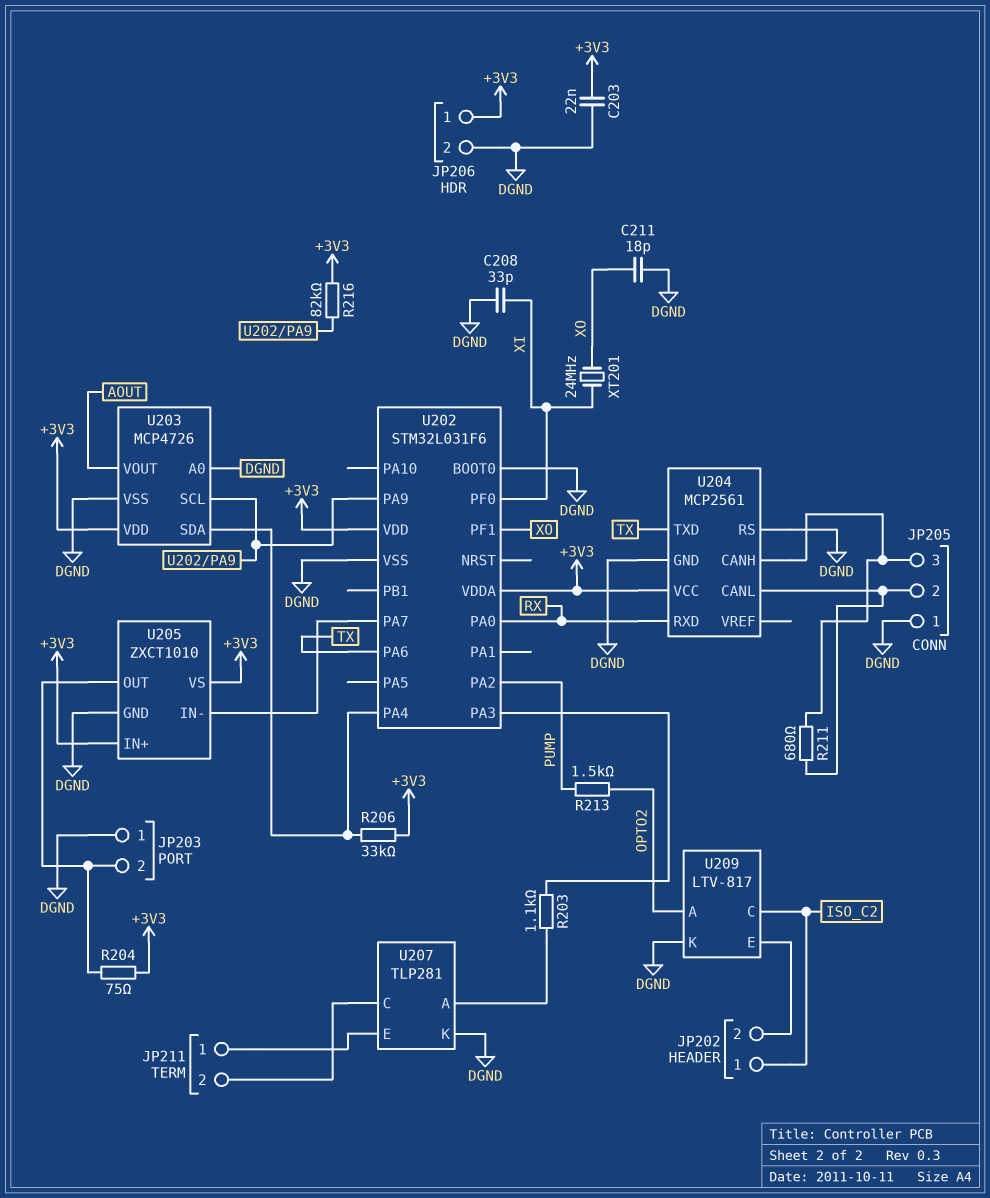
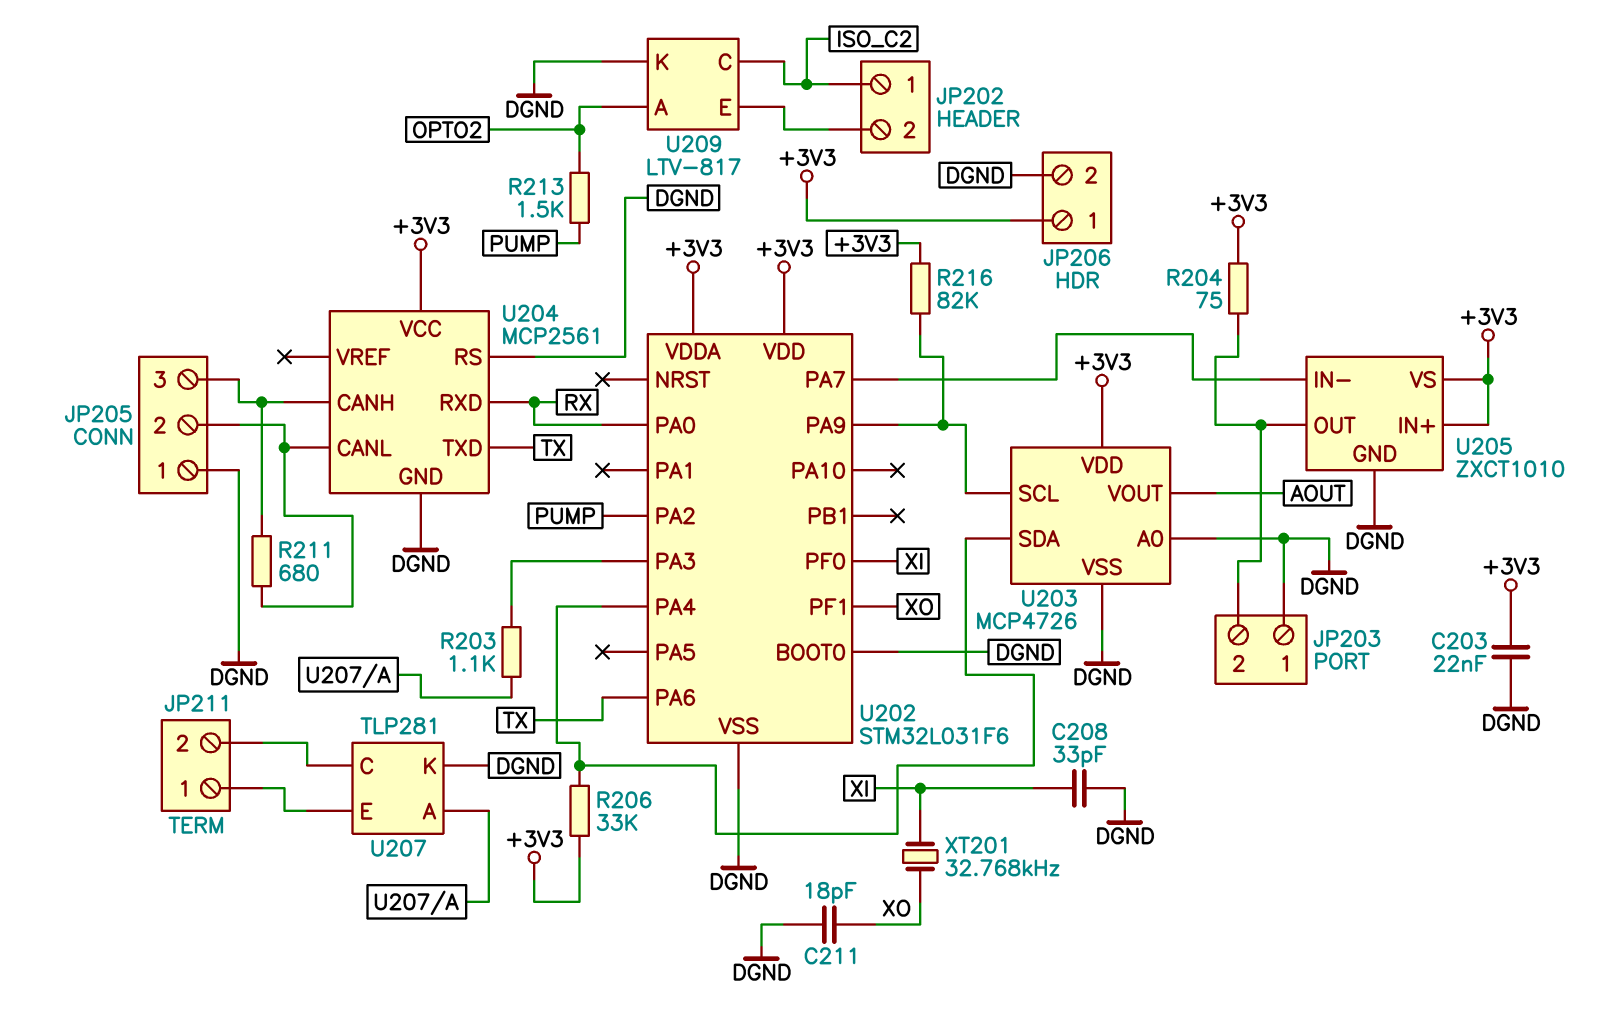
XT201: 24MHz (XI, XO) -> 32.768kHz (XI, XO)

